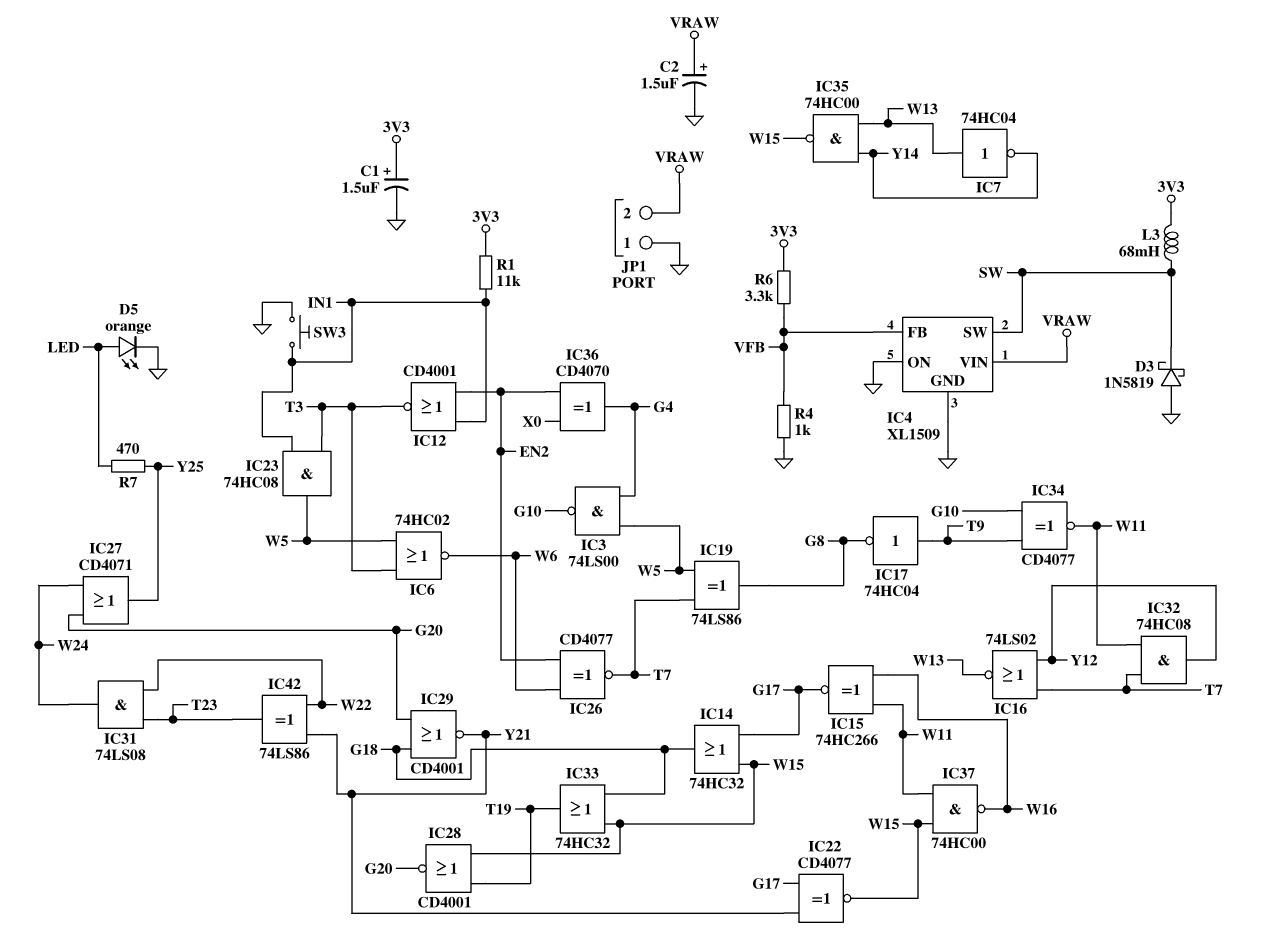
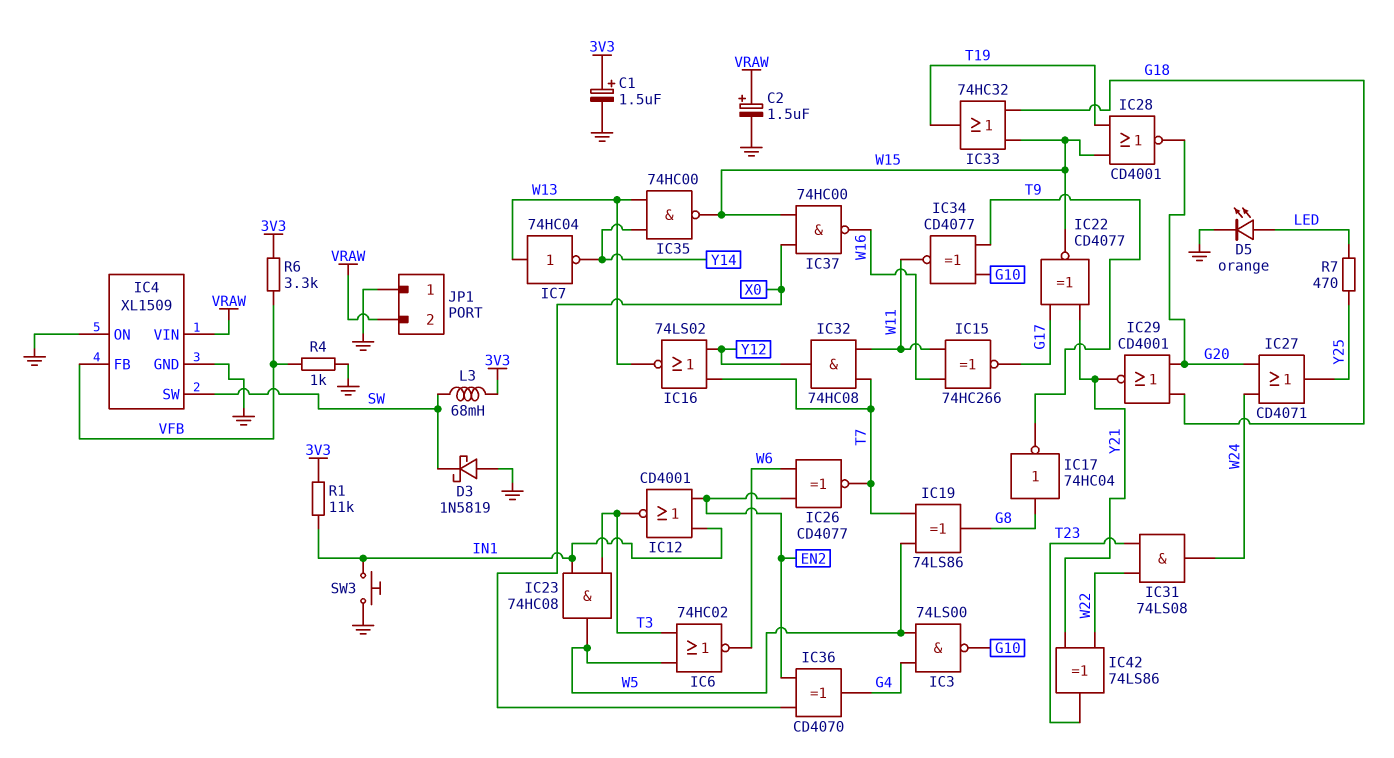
IC14: OR 74HC32 (in G17, in W15, out G18) -> none
IC17: NOT 74HC04 (in T9, out G8) -> NOT 74HC04 (in G8, out T9)
IC37: NAND 74HC00 (in W11, in W15, out W16) -> NAND 74HC00 (in W15, in X0, out W16)

